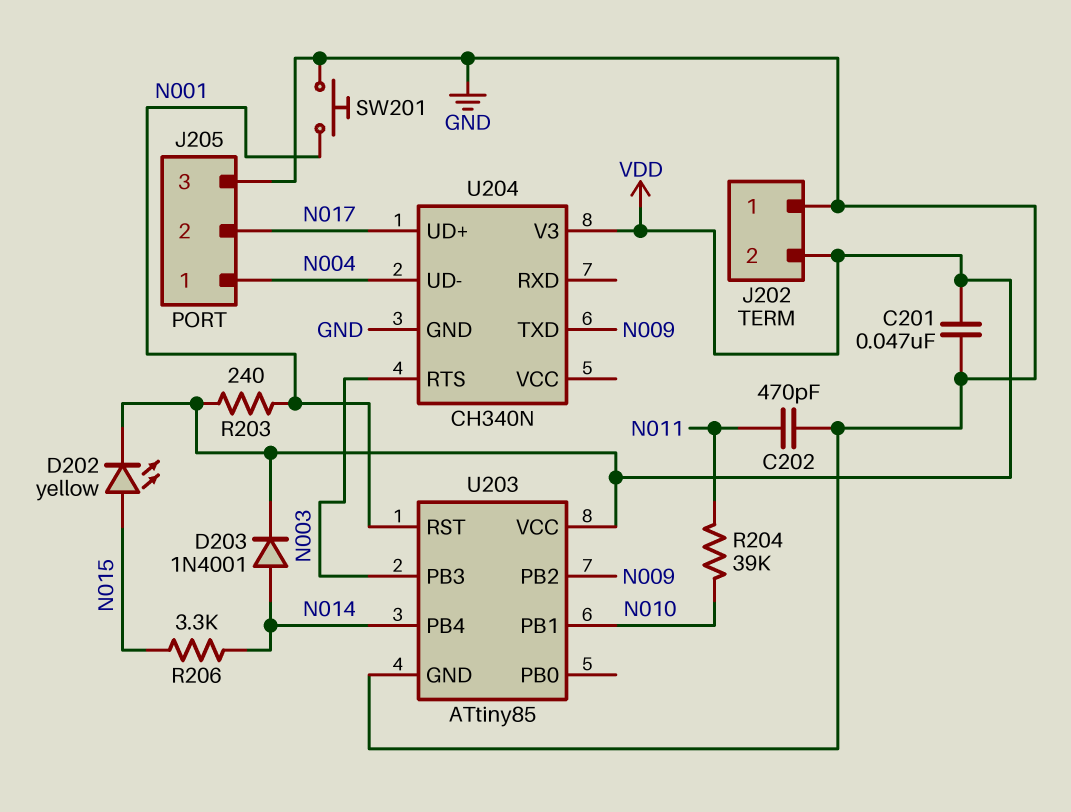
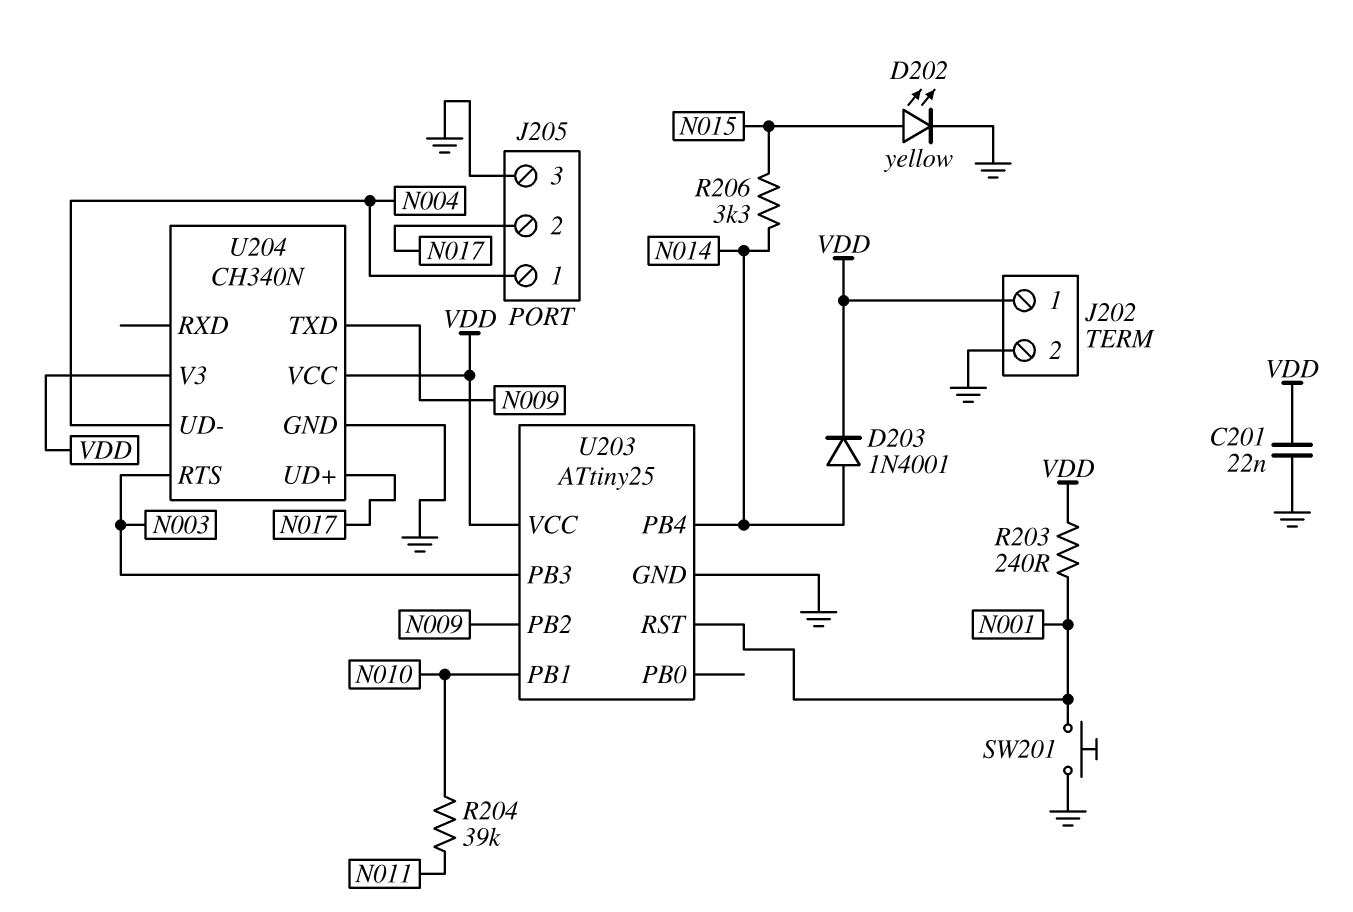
C201: 47nF (GND, VDD) -> 22nF (GND, VDD)
C202: 470pF (GND, N011) -> none
D202: LED yellow (A N015, K VDD) -> LED yellow (A N015, K GND)
J202 pin 1: GND -> VDD
J202 pin 2: VDD -> GND
U203: ATtiny85 -> ATtiny25
U204 pin VCC: none -> VDD

